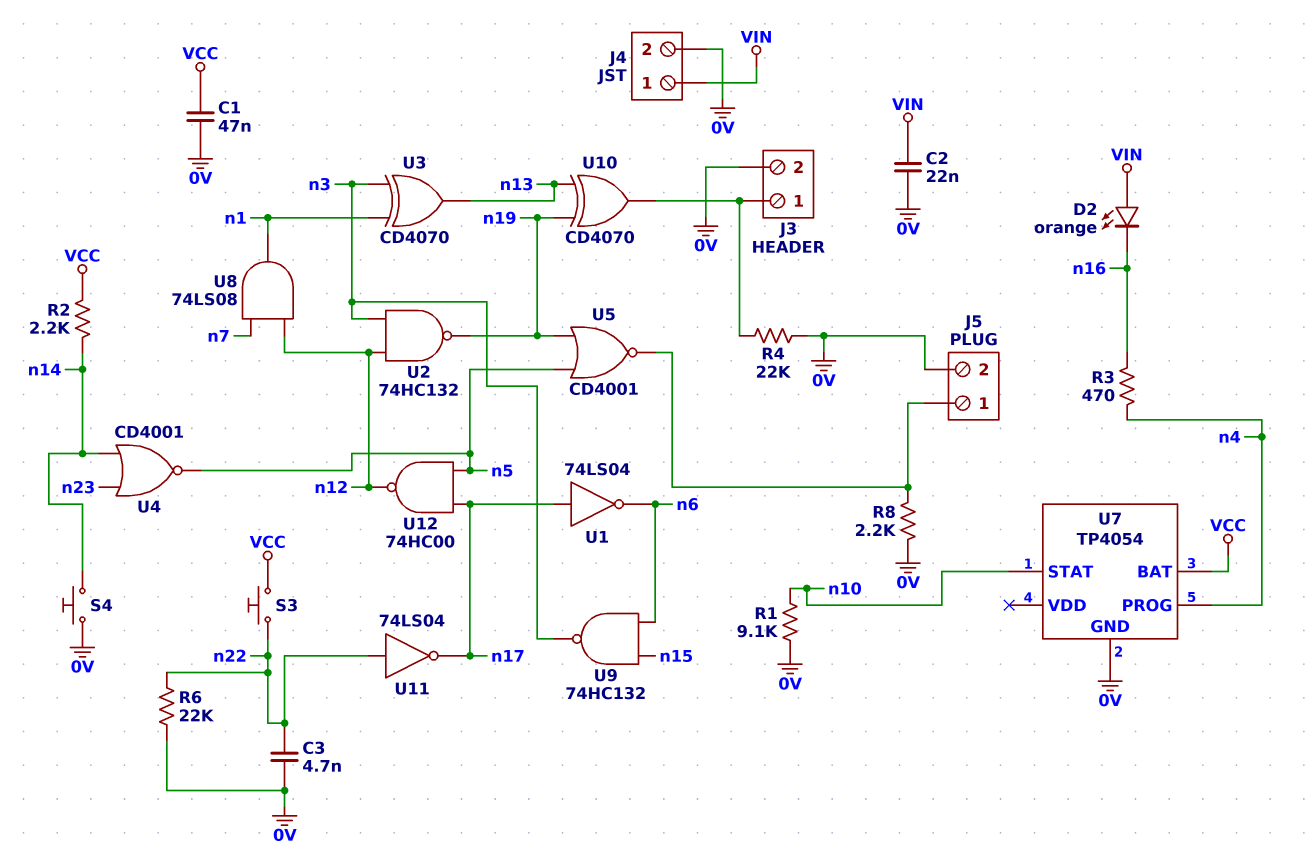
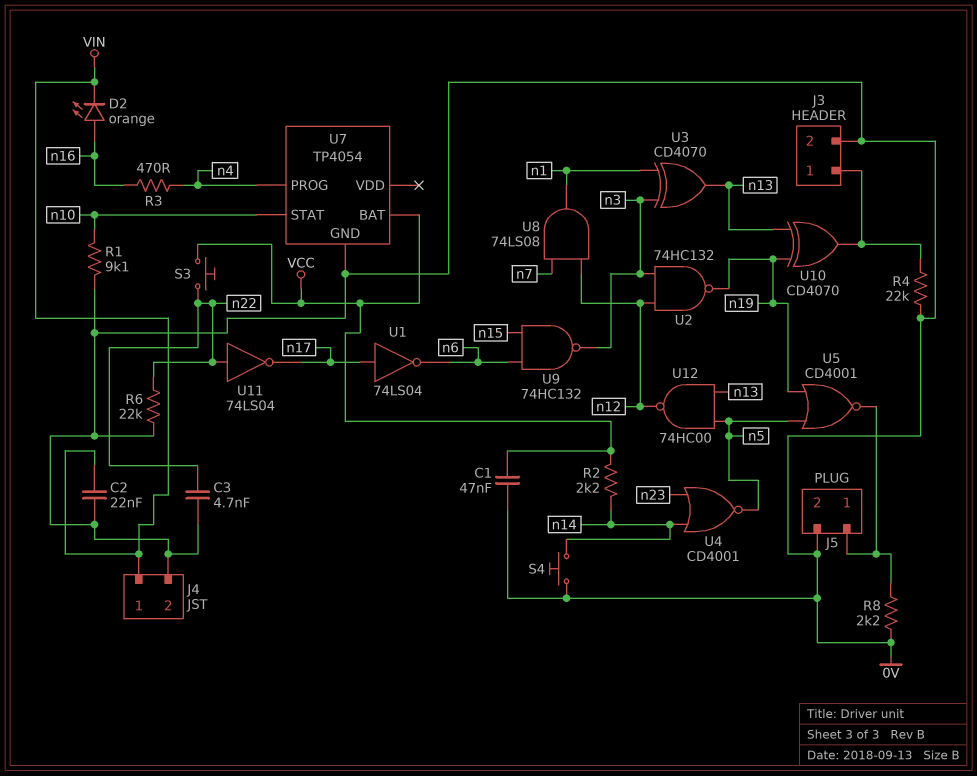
D2: LED orange (A VIN, K n16) -> LED orange (A n16, K VIN)
U12: NAND 74HC00 (in n5, in n17, out n12) -> NAND 74HC00 (in n5, in n13, out n12)

